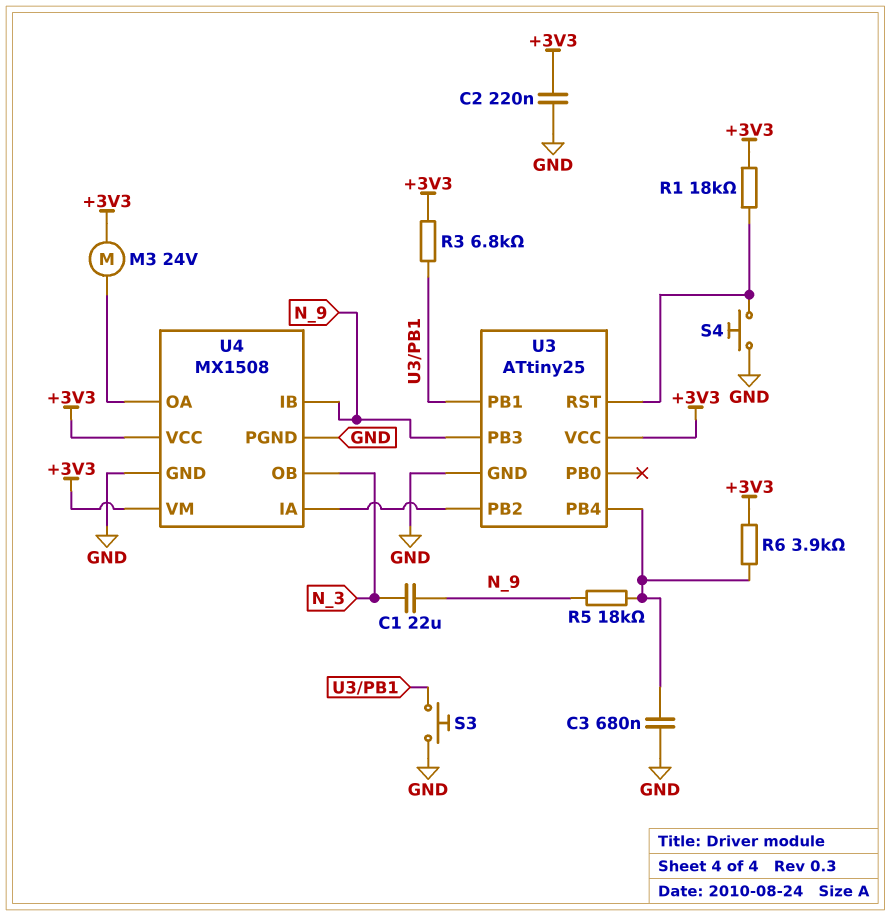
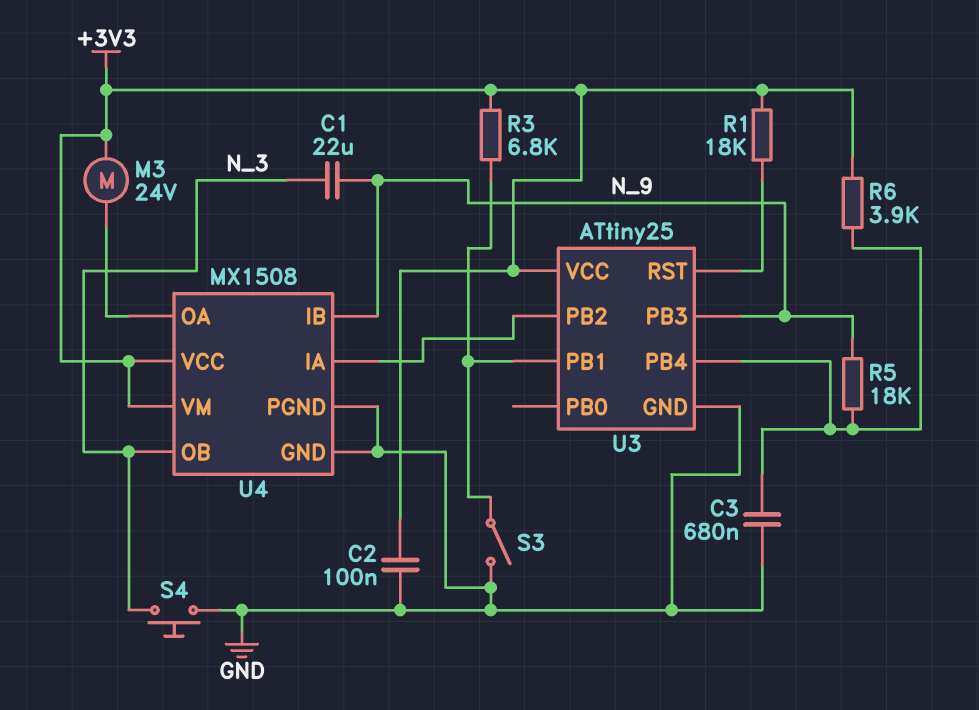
C2: 220nF (+3V3, GND) -> 100nF (+3V3, GND)
S3: button (GND, U3/PB1) -> switch (GND, U3/PB1)
S4: button (GND, U3/RST) -> button (GND, N_3)

